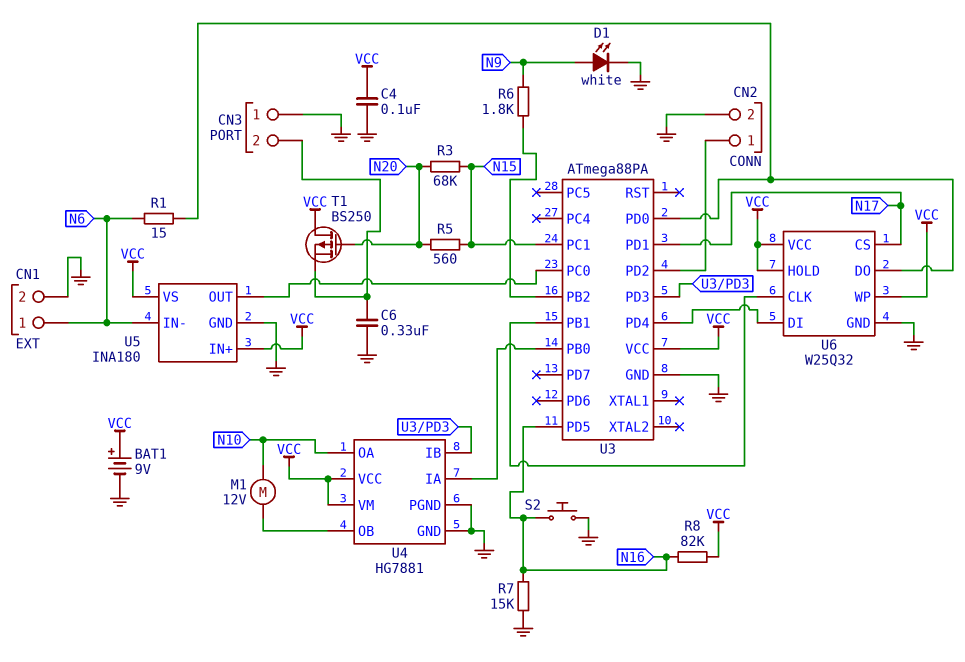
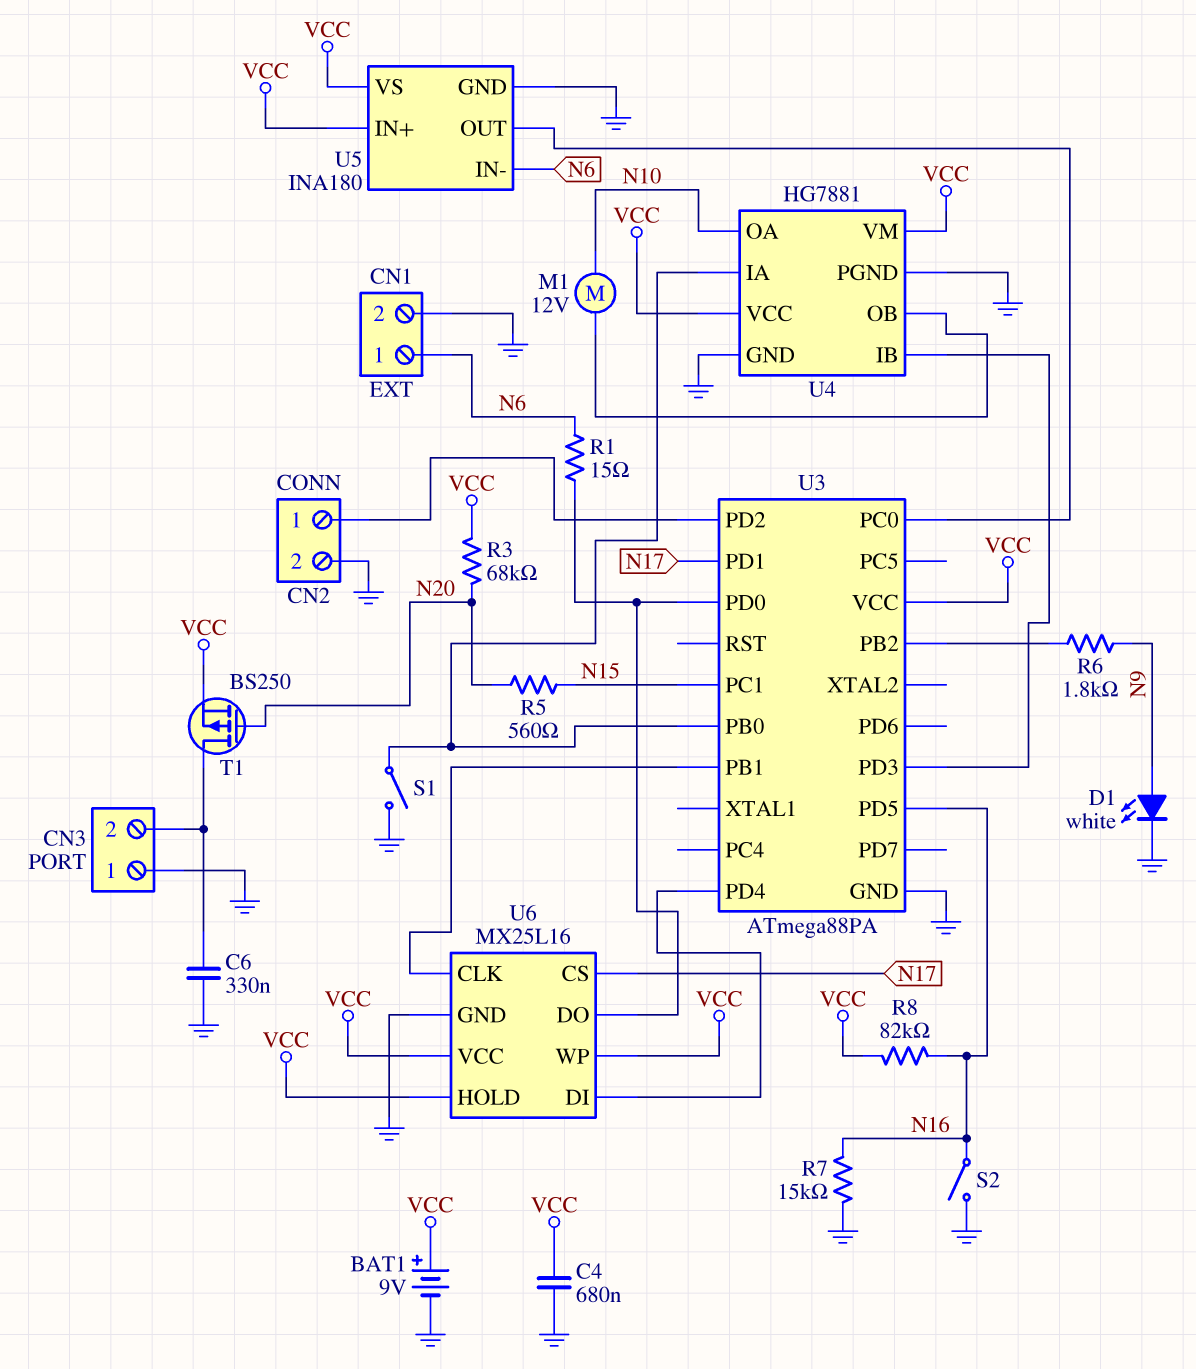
C4: 100nF (GND, VCC) -> 680nF (GND, VCC)
R3: 68k (N15, N20) -> 68k (N20, VCC)
S1: none -> switch (GND, U3/PB0)
S2: button (GND, N16) -> switch (GND, N16)
T1: PMOS BS250 (G N20, D VCC, S CN3/2) -> PMOS BS250 (G N20, D CN3/2, S VCC)
U6: W25Q32 -> MX25L16

